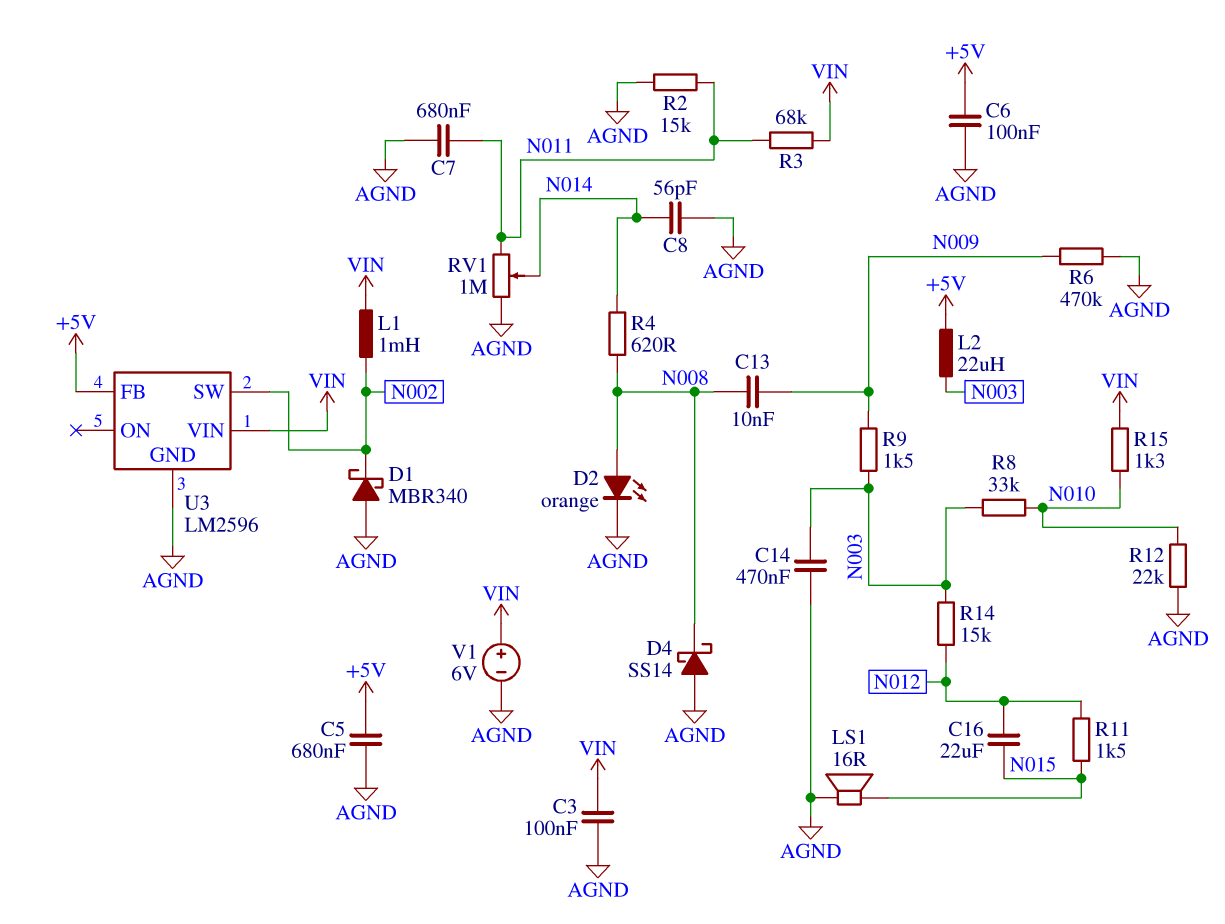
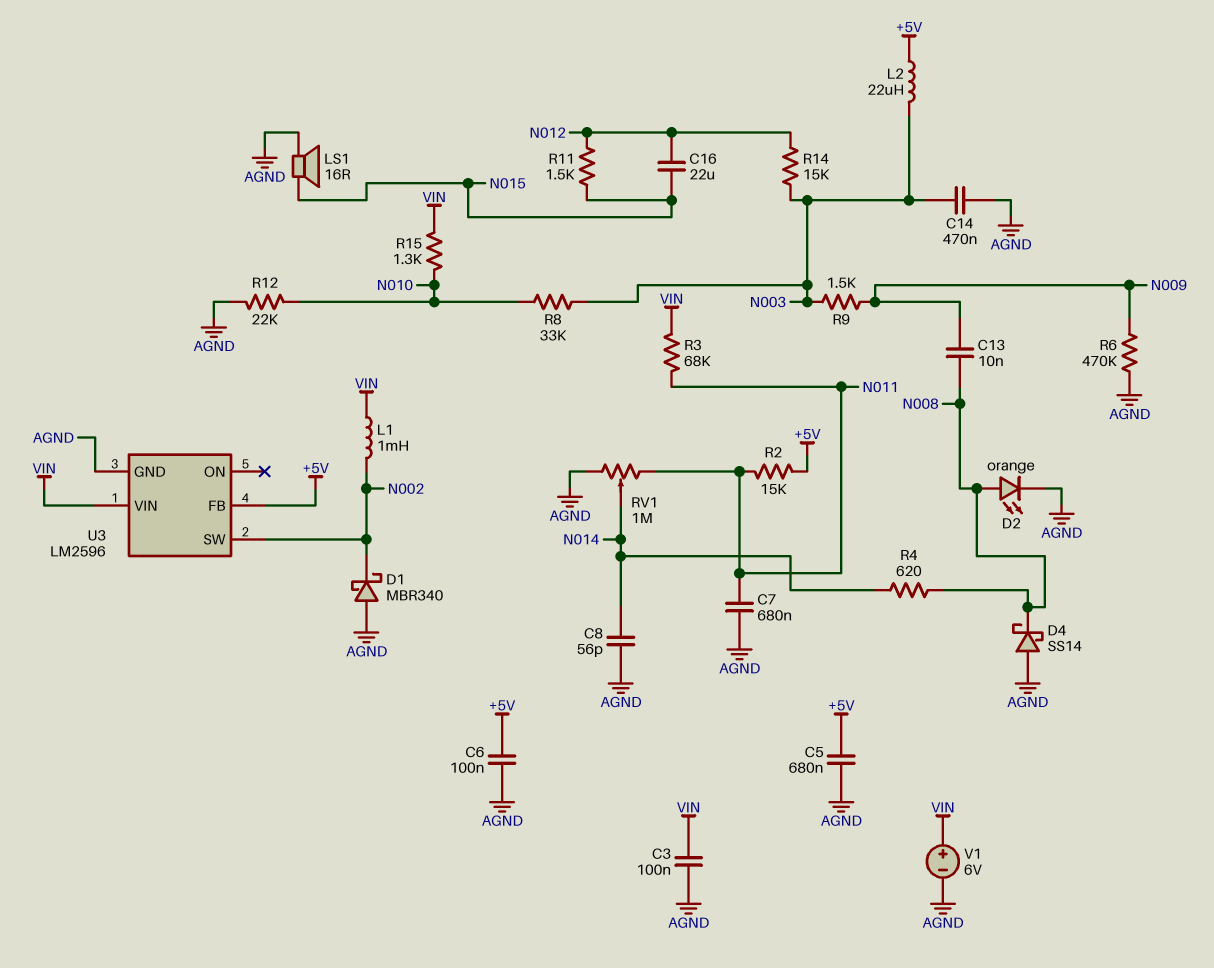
R2: 15k (AGND, N011) -> 15k (+5V, N011)

